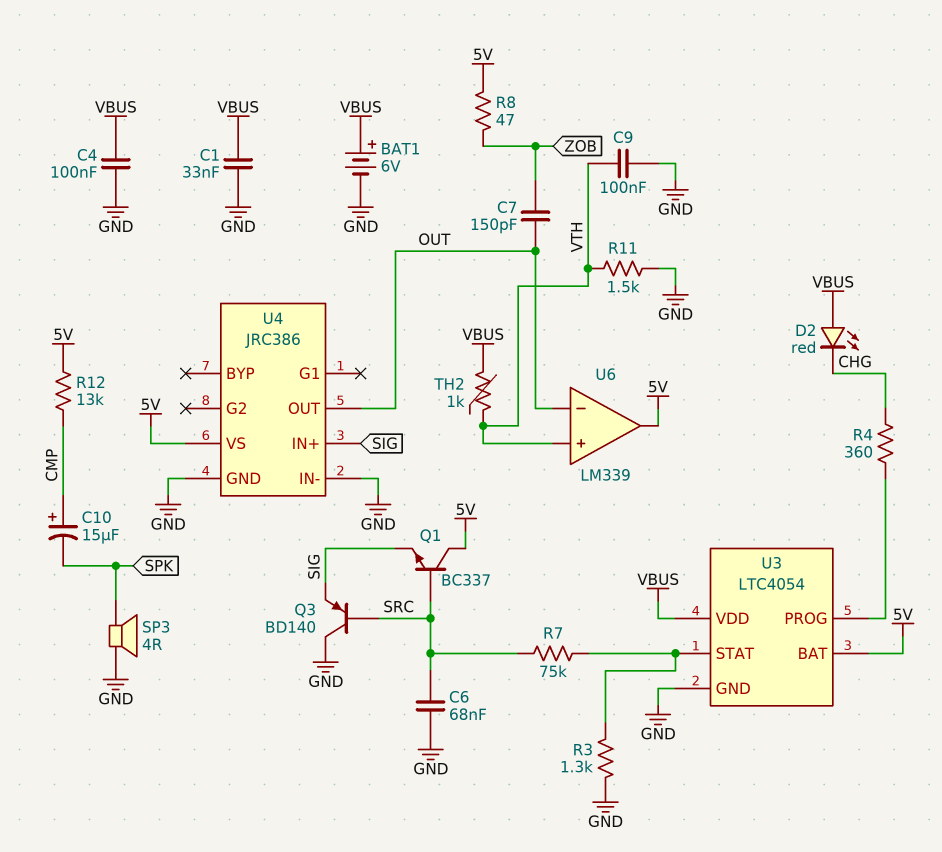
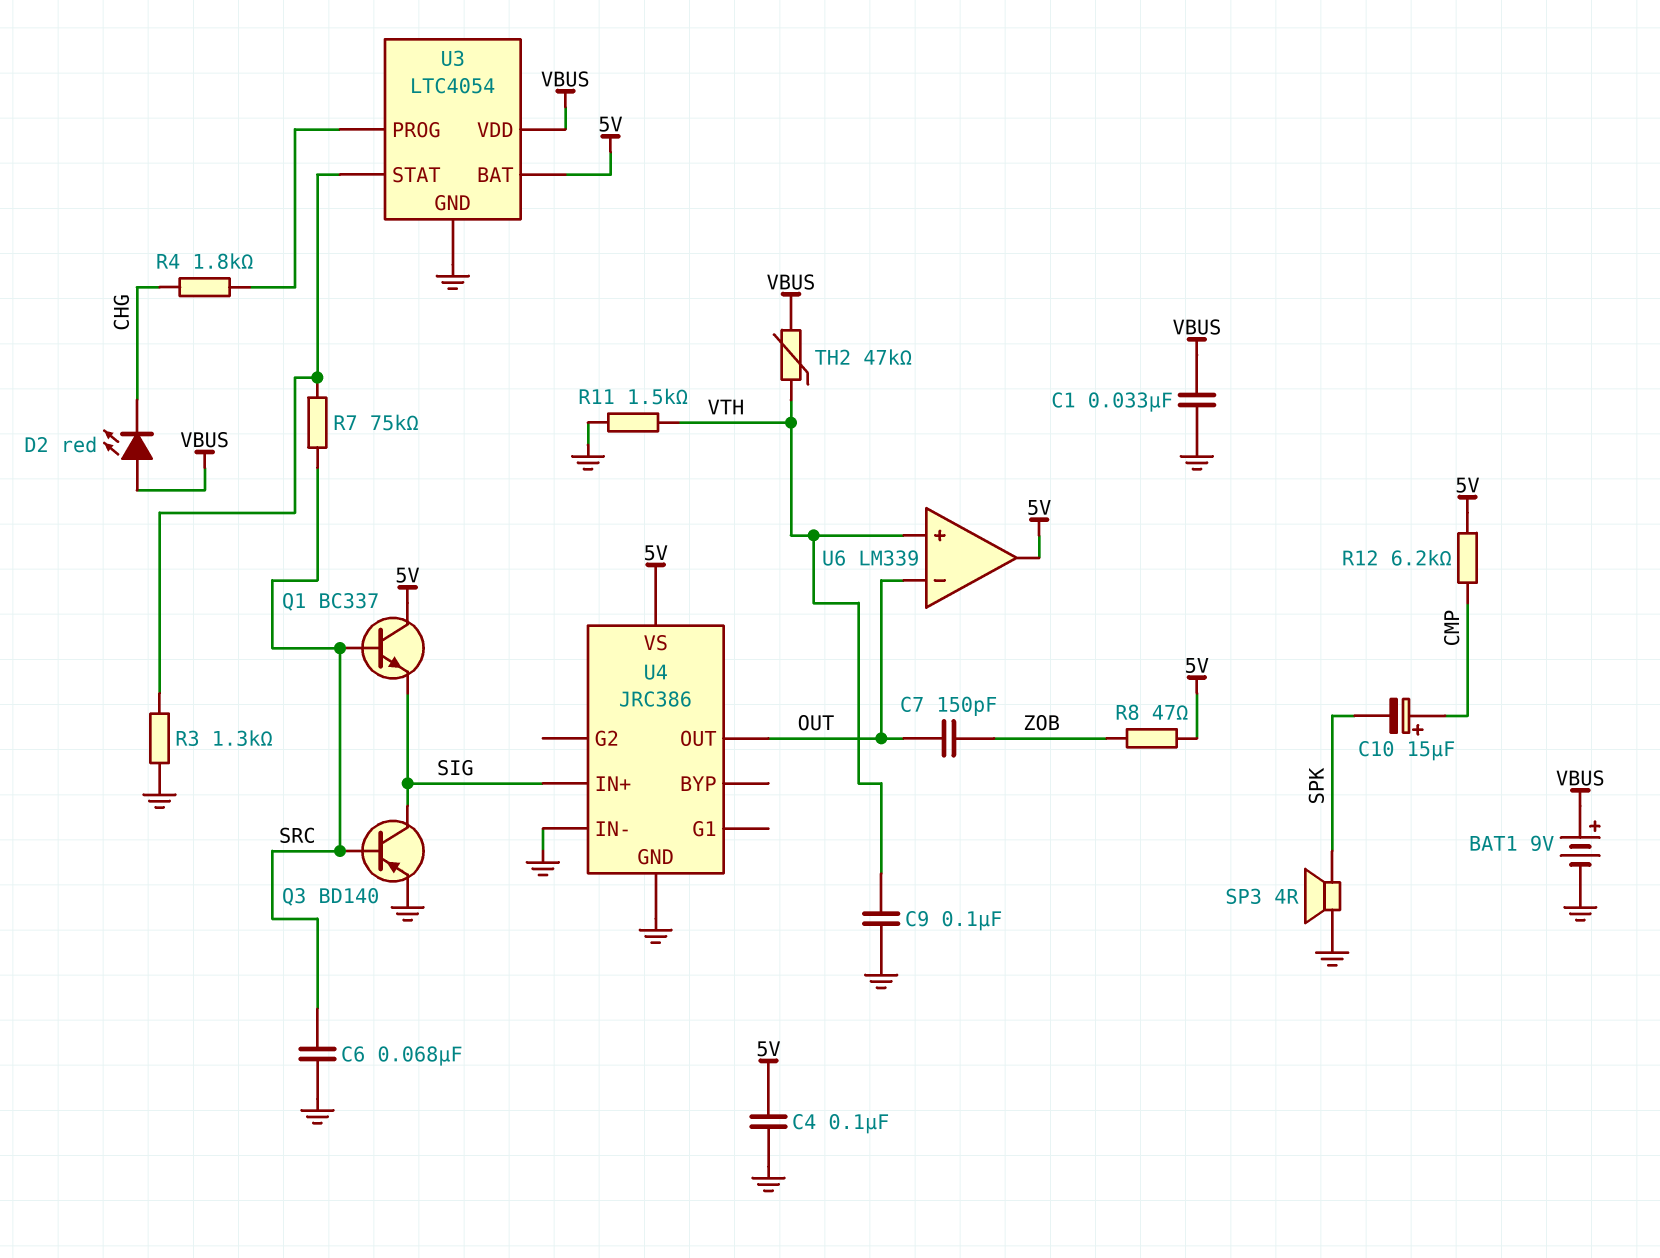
BAT1: 6V (plus VBUS, minus GND) -> 9V (plus VBUS, minus GND)
C4: 100nF (GND, VBUS) -> 100nF (5V, GND)
Q3: PNP BD140 (B SRC, C GND, E SIG) -> PNP BD140 (B SRC, C SIG, E GND)
R4: 360 (CHG, U3/PROG) -> 1.8k (CHG, U3/PROG)
R12: 13k (5V, CMP) -> 6.2k (5V, CMP)
TH2: 1k (VBUS, VTH) -> 47k (VBUS, VTH)

